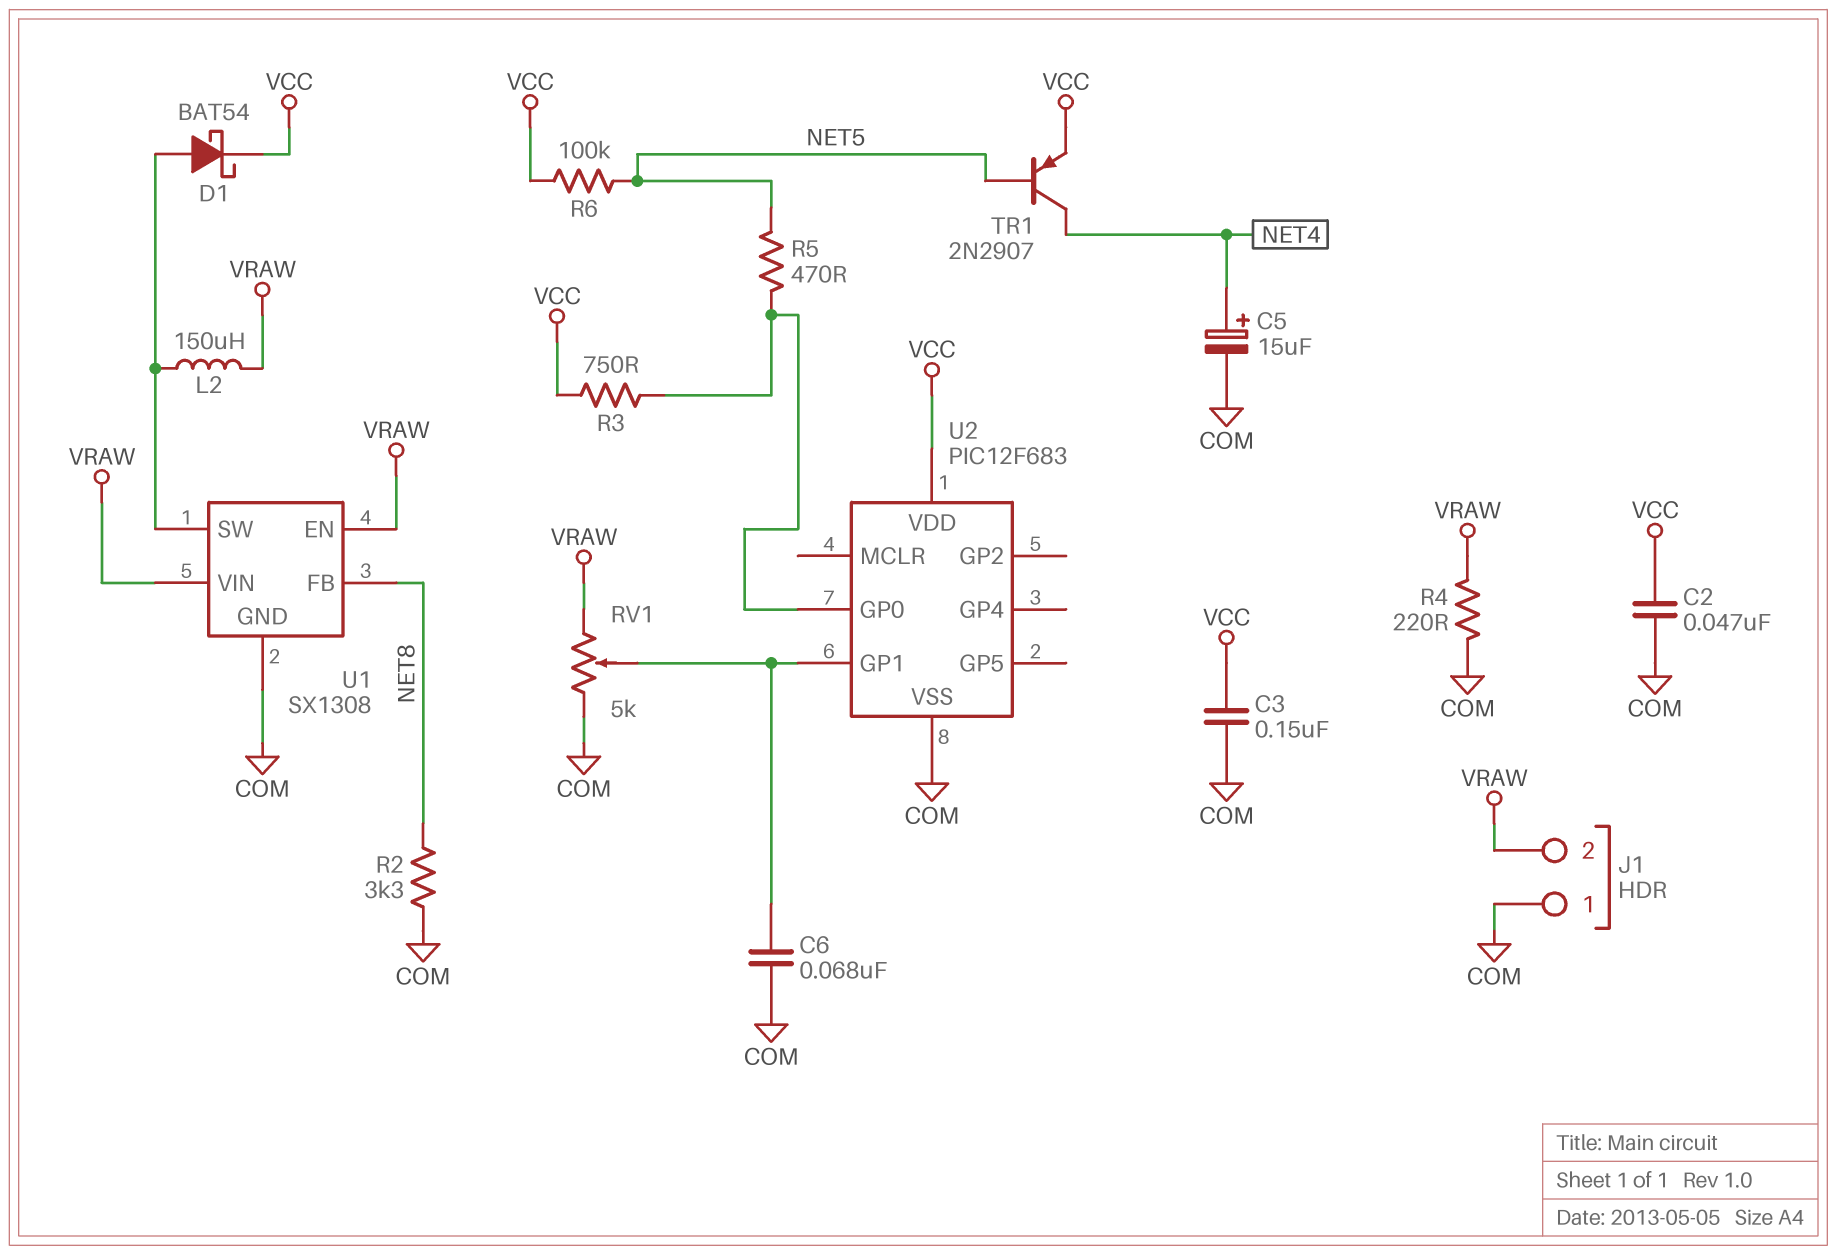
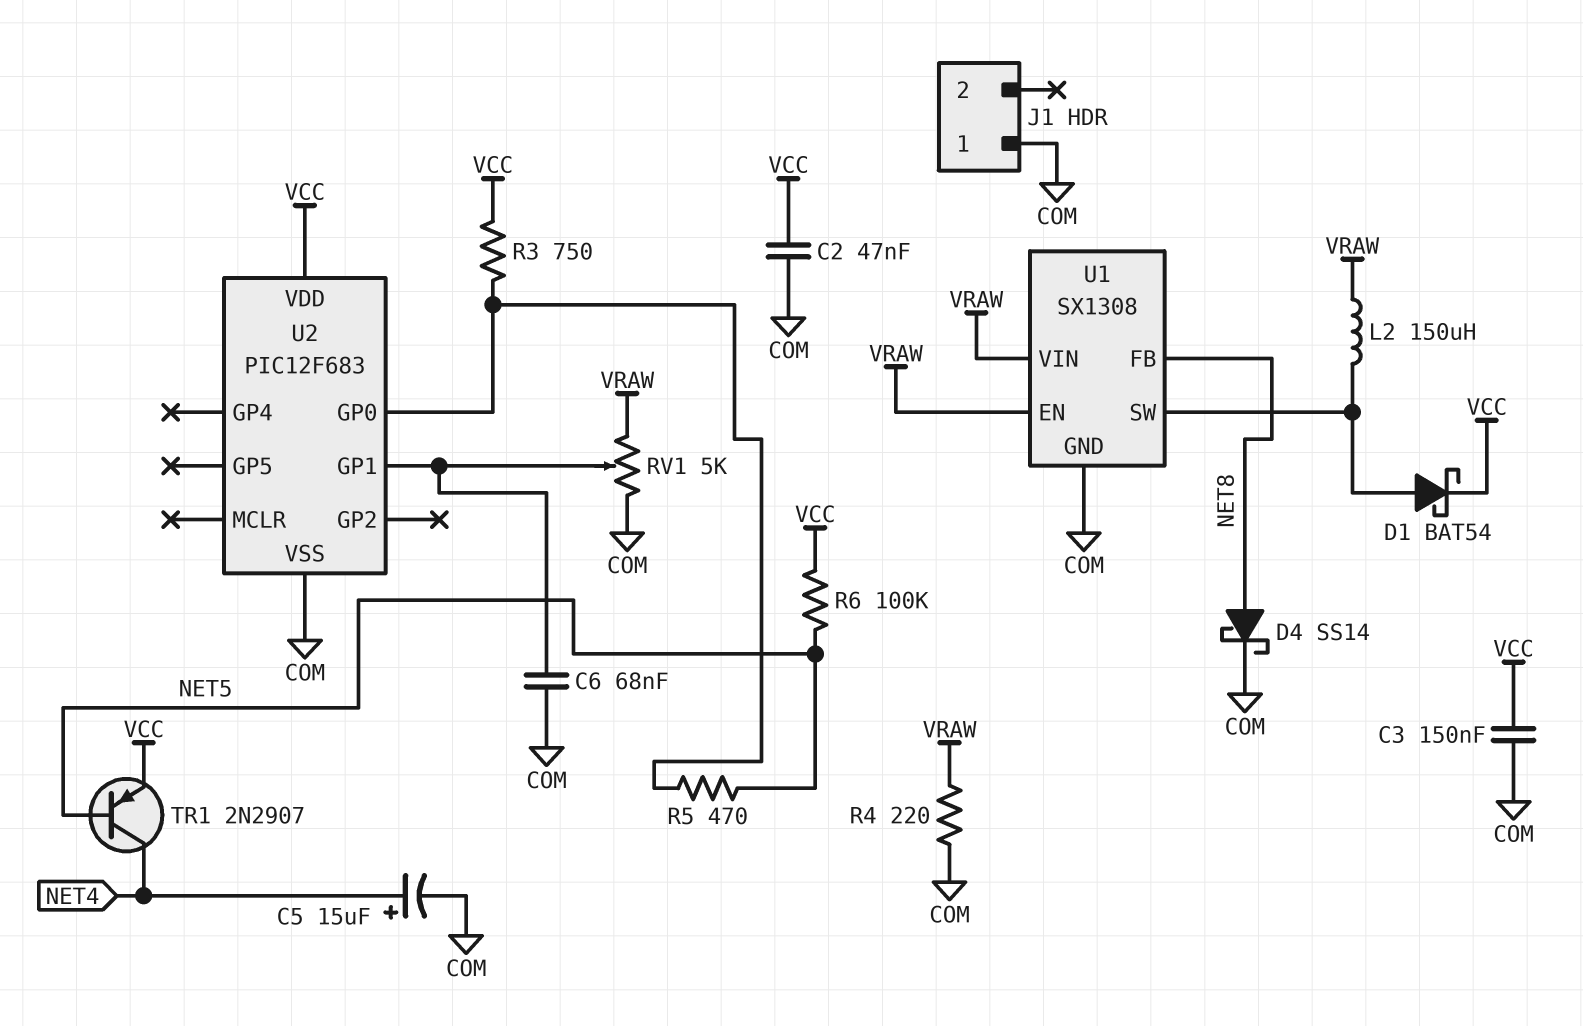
D4: none -> schottky SS14 (A NET8, K COM)
J1 pin 2: VRAW -> none
R2: 3.3k (COM, NET8) -> none

